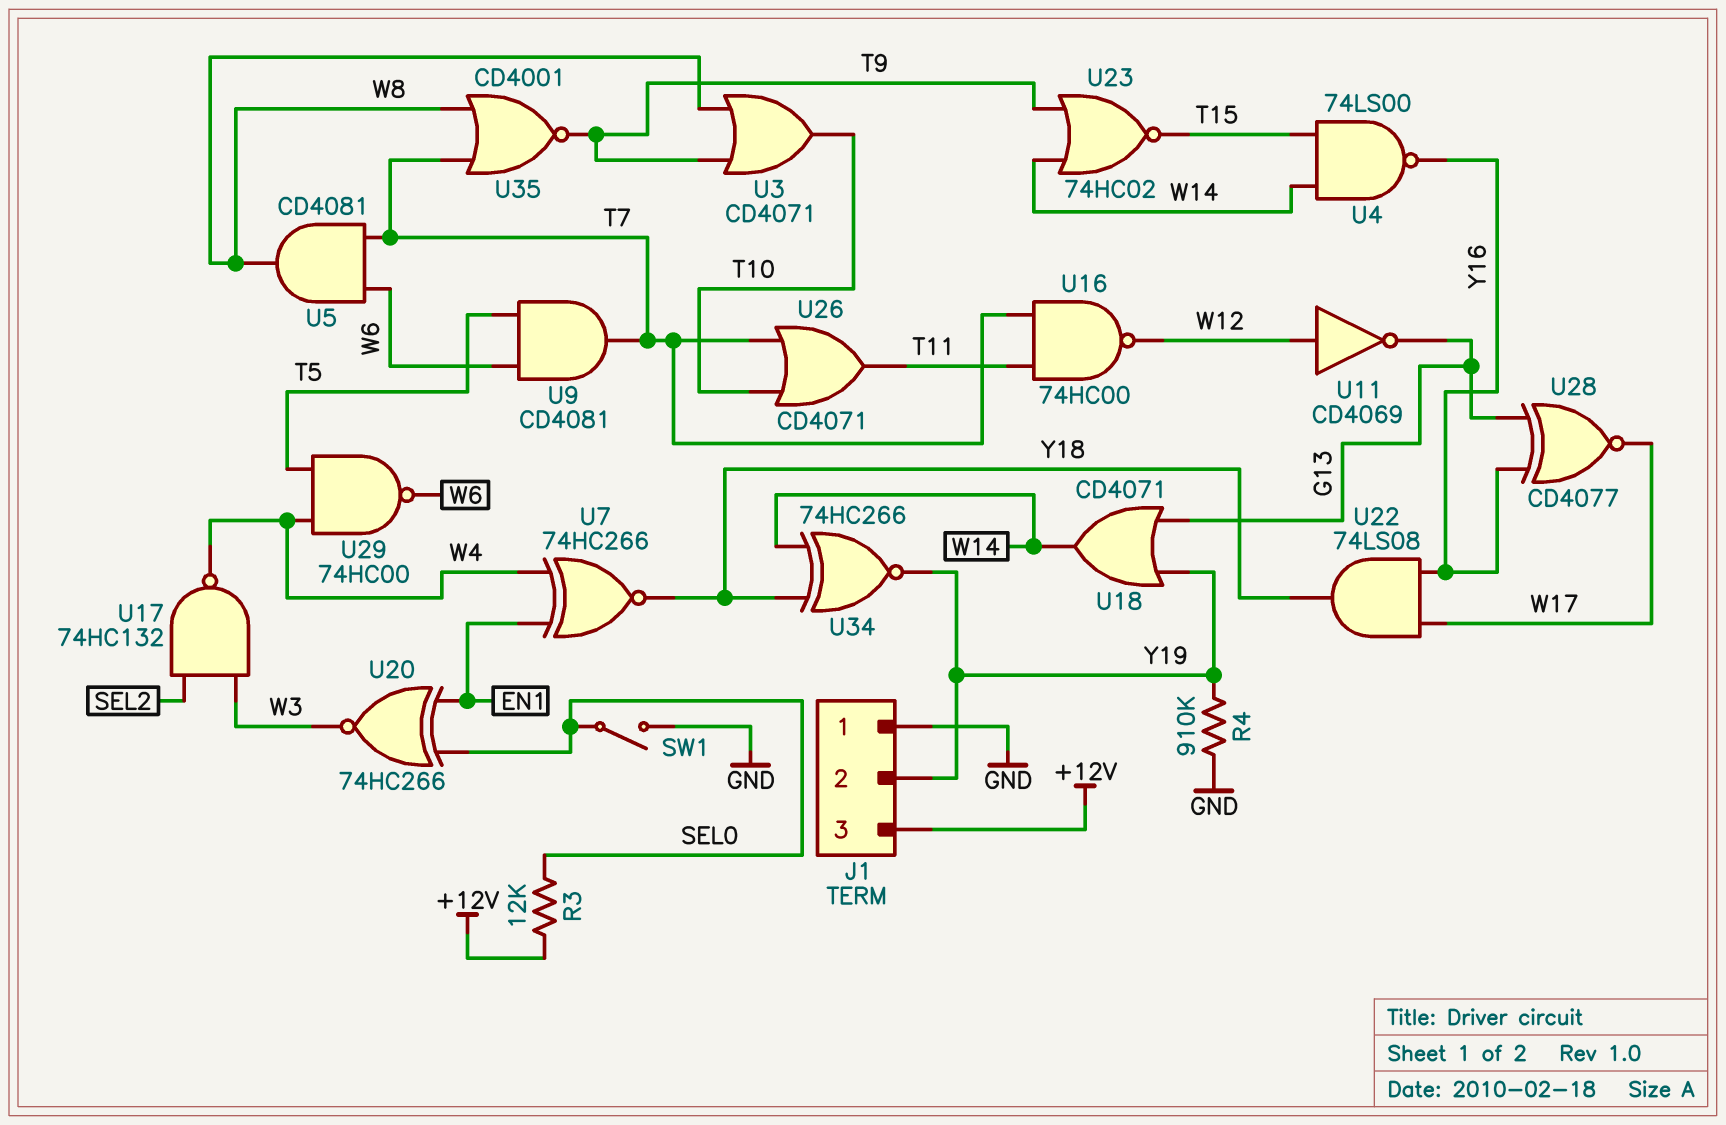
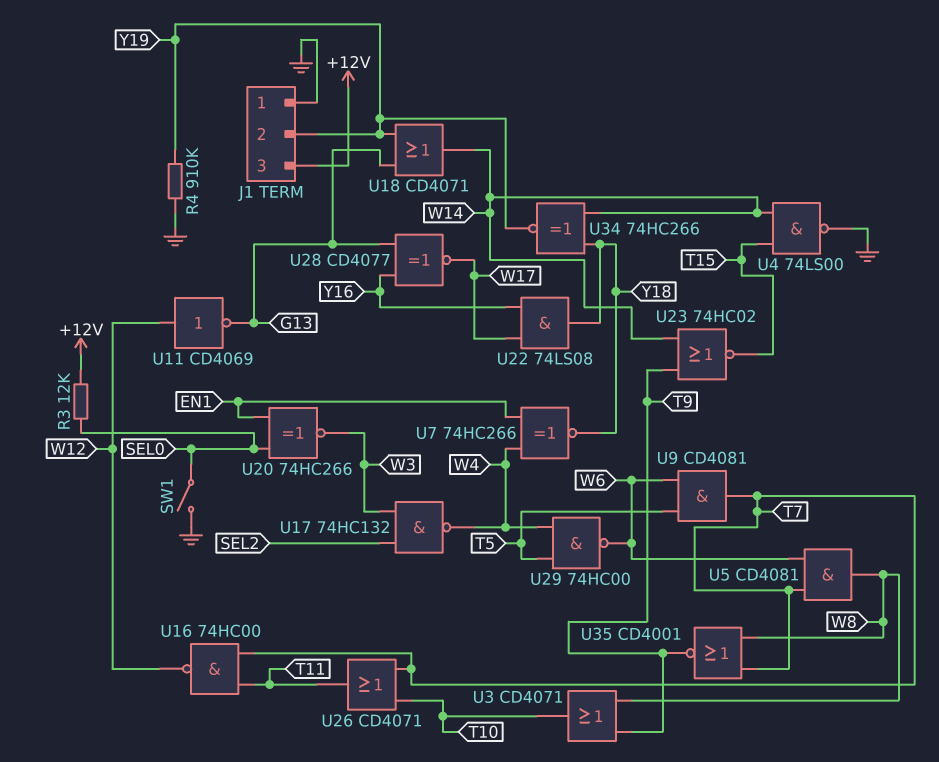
U4: NAND 74LS00 (in T15, in W14, out Y16) -> NAND 74LS00 (in T15, in W14, out GND)

